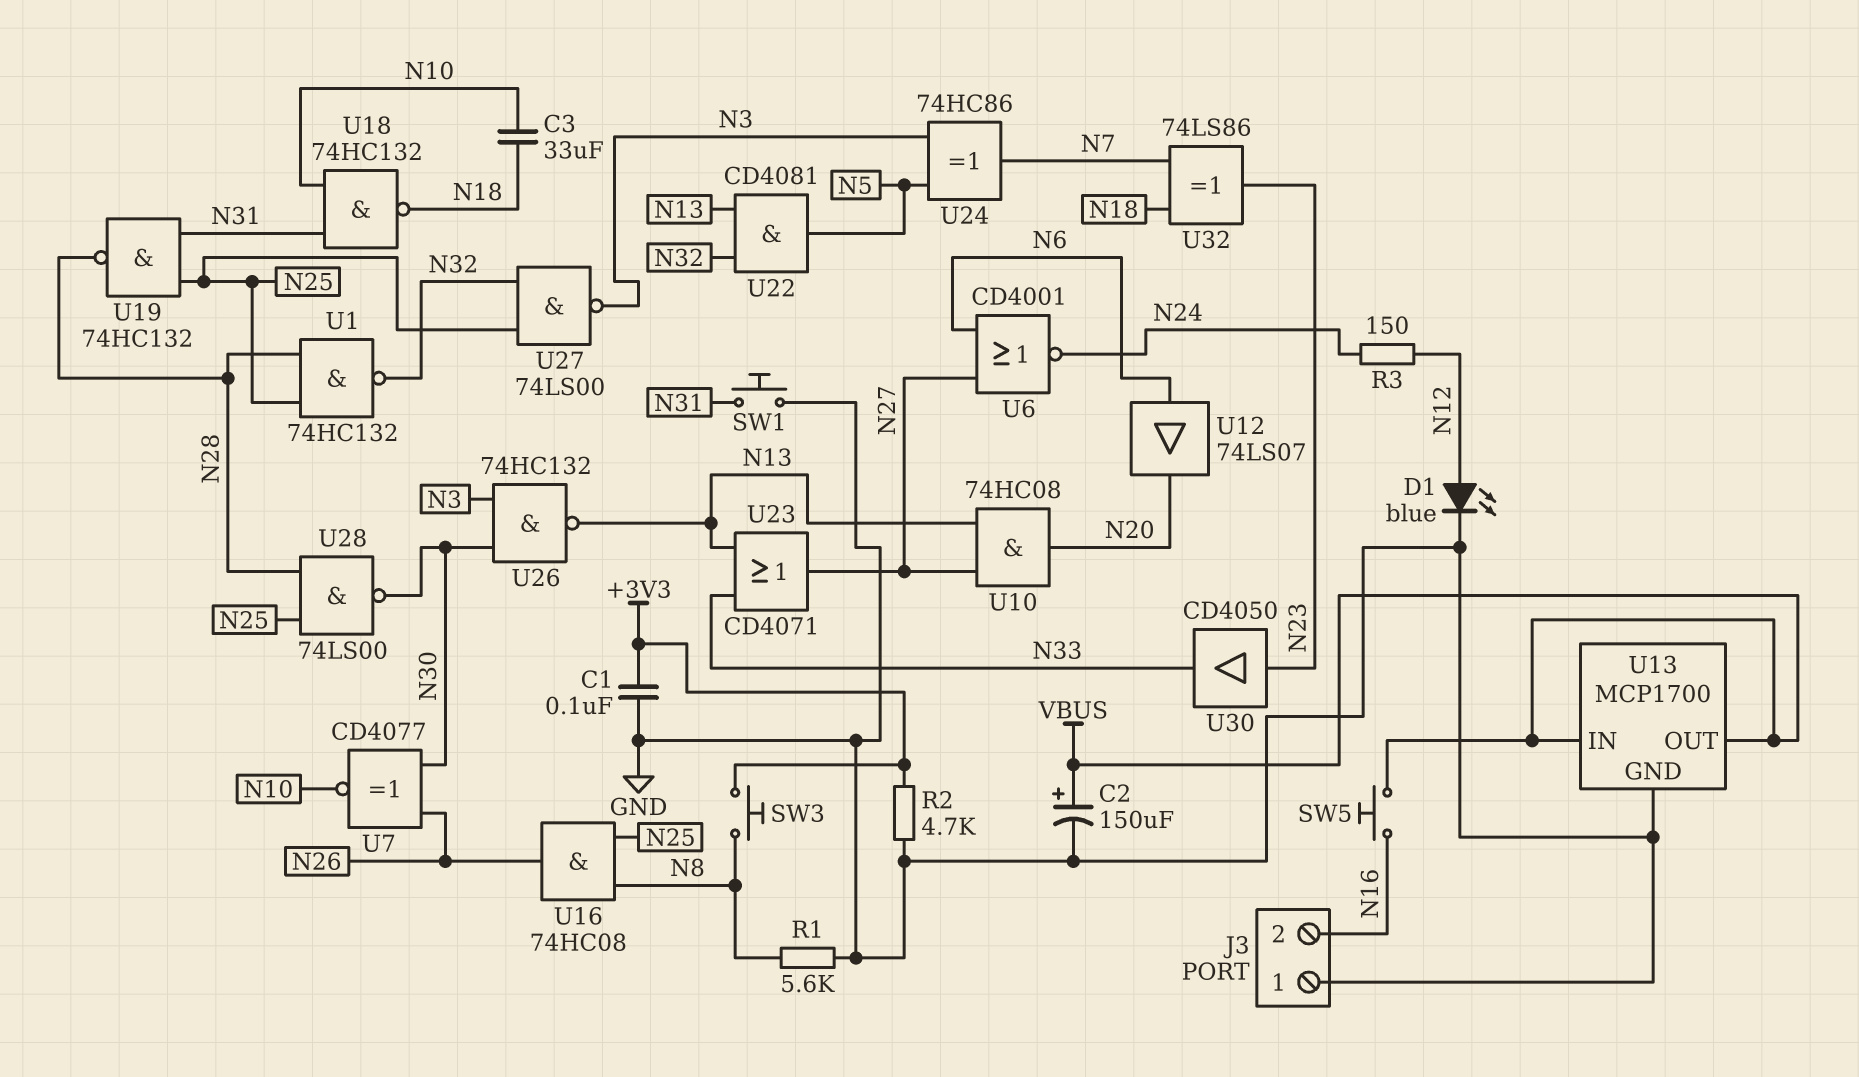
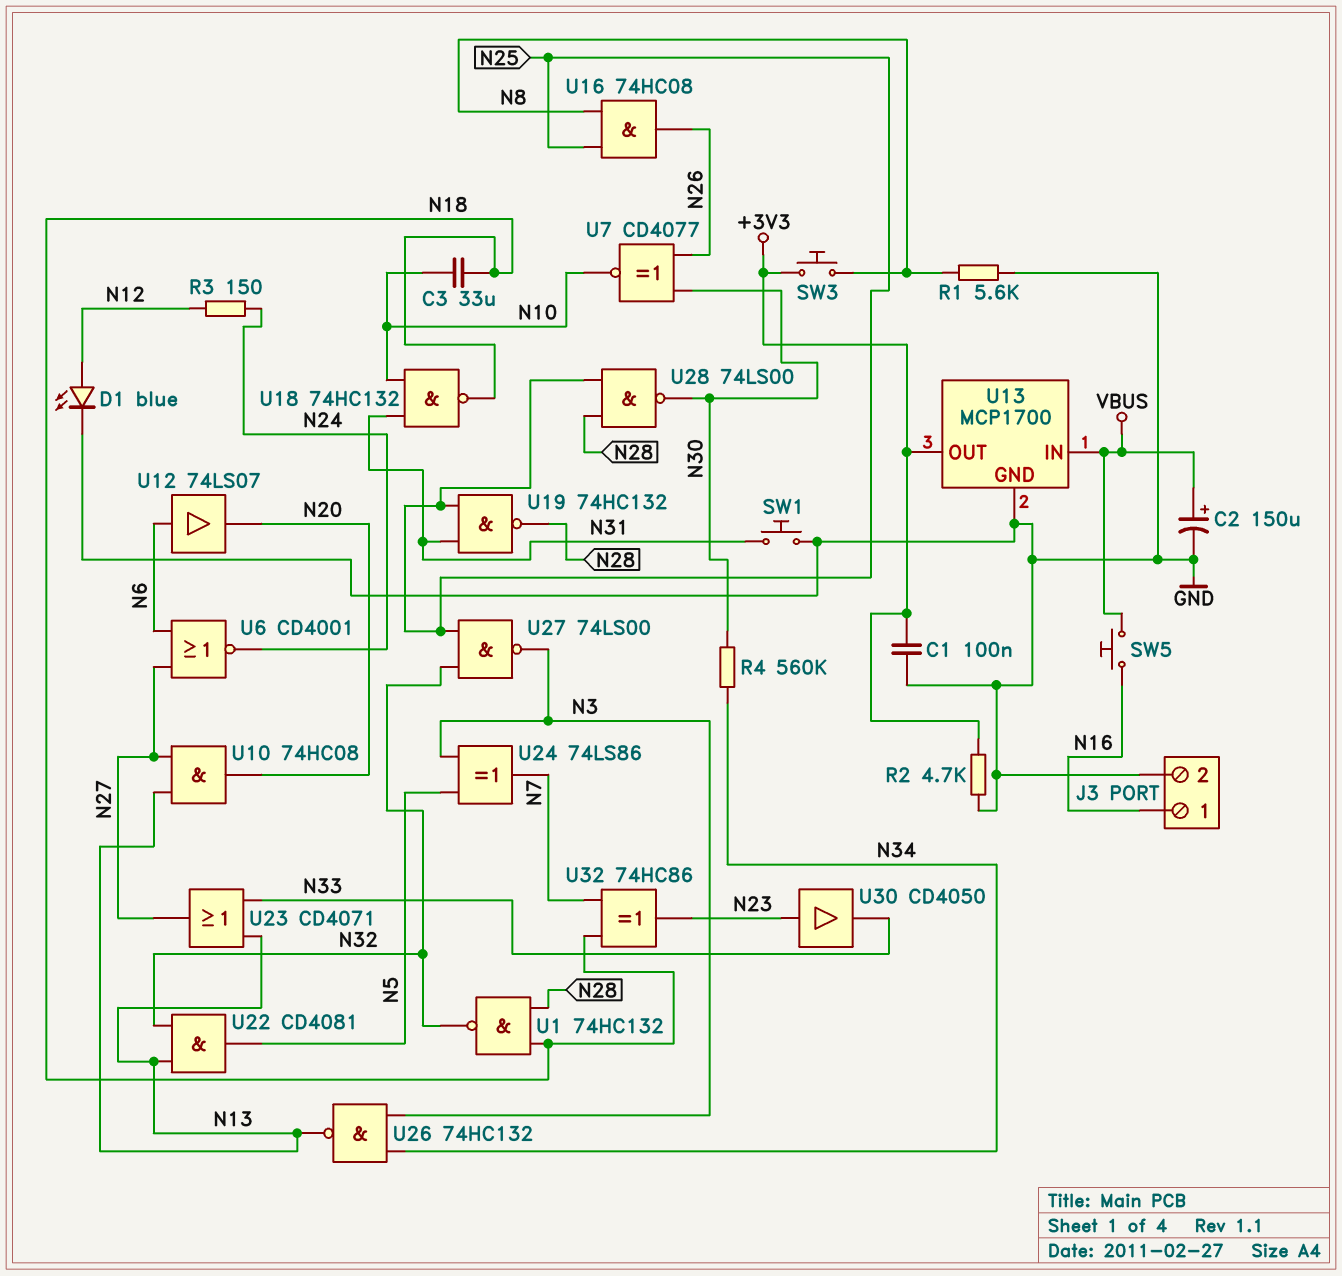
J3 pin 1: GND -> N16
J3 pin 2: N16 -> GND
R4: none -> 560k (N30, N34)
U1: NAND 74HC132 (in N25, in N28, out N32) -> NAND 74HC132 (in N18, in N28, out N32)
U13 pin OUT: VBUS -> +3V3
U24: XOR 74HC86 (in N3, in N5, out N7) -> XOR 74LS86 (in N3, in N5, out N7)
U26: NAND 74HC132 (in N3, in N30, out N13) -> NAND 74HC132 (in N3, in N34, out N13)
U32: XOR 74LS86 (in N7, in N18, out N23) -> XOR 74HC86 (in N7, in N18, out N23)

